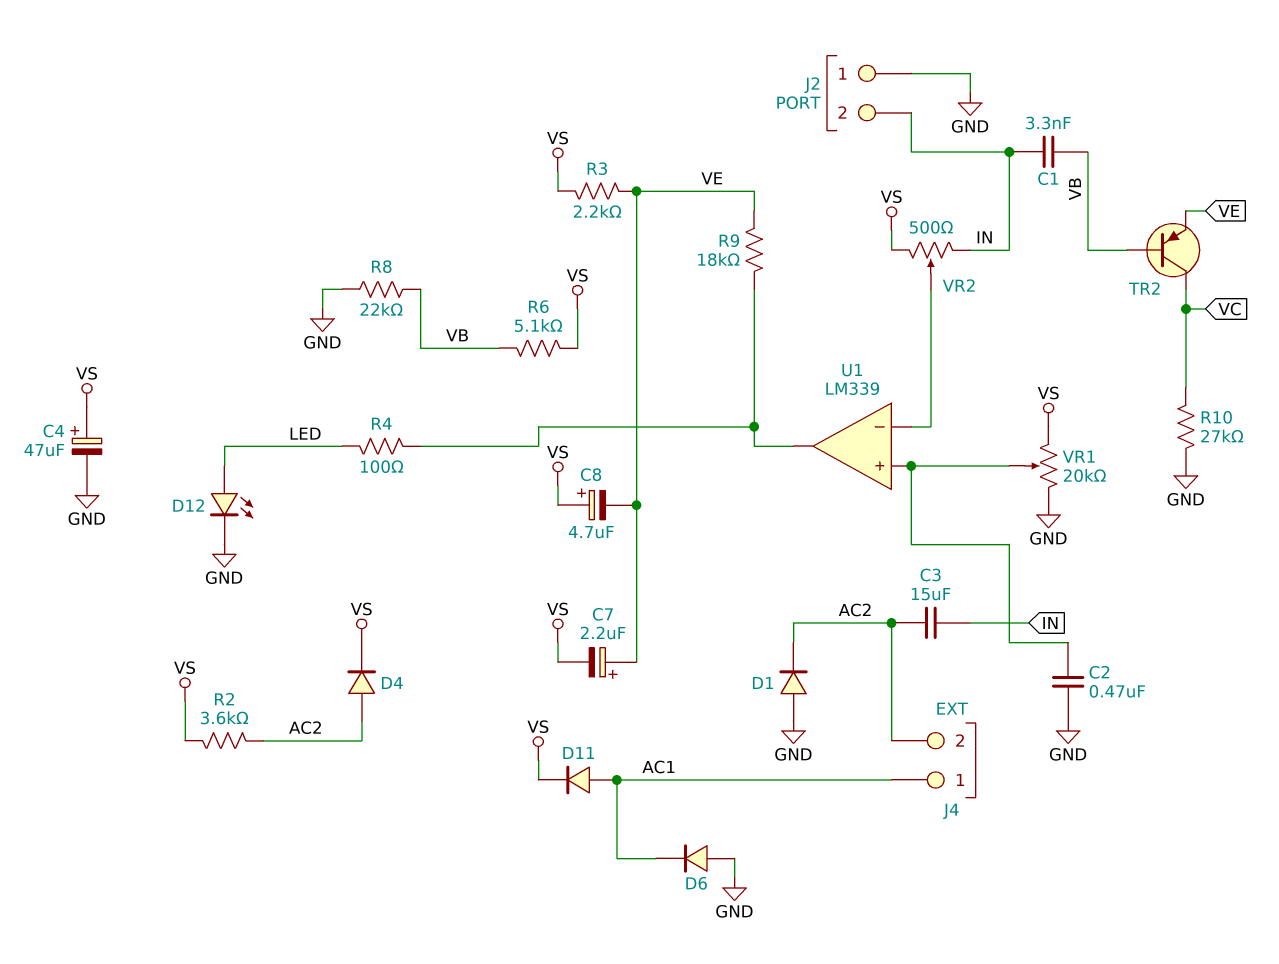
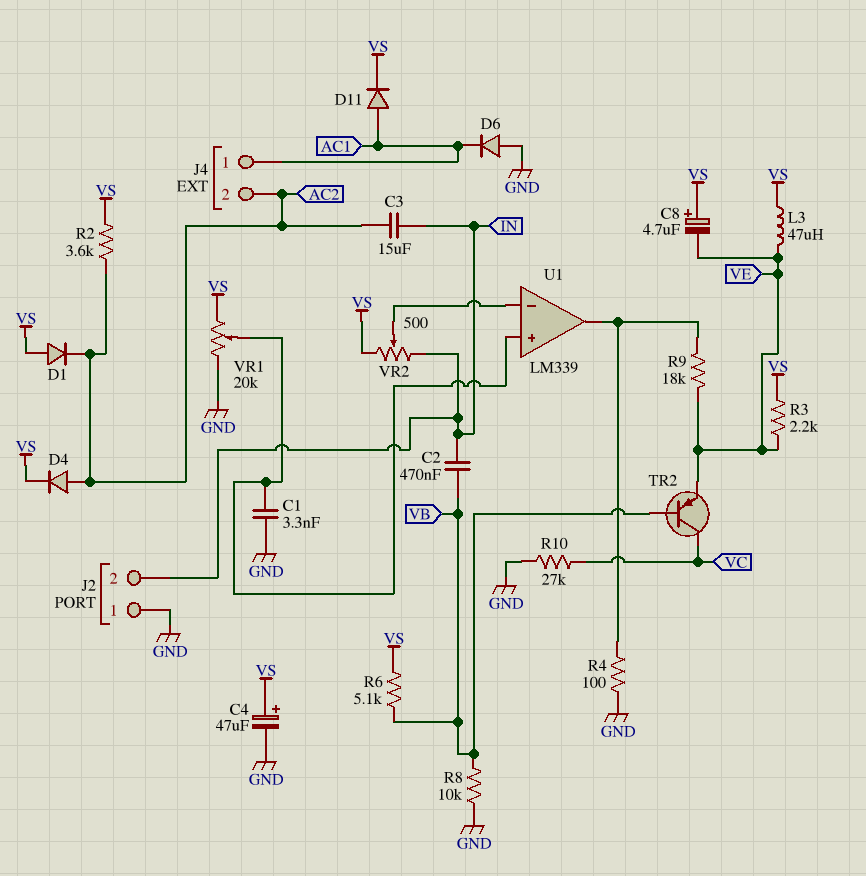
C1: 3.3nF (IN, VB) -> 3.3nF (GND, U1/in+)
C2: 470nF (GND, U1/in+) -> 470nF (IN, VB)
C7: 2.2uF (plus VE, minus VS) -> none
D1: diode (A GND, K AC2) -> diode (A VS, K AC2)
D12: LED (A LED, K GND) -> none
L3: none -> 47uH (VE, VS)
R4: 100 (LED, U1/out) -> 100 (GND, U1/out)
R8: 22k (GND, VB) -> 10k (GND, VB)

